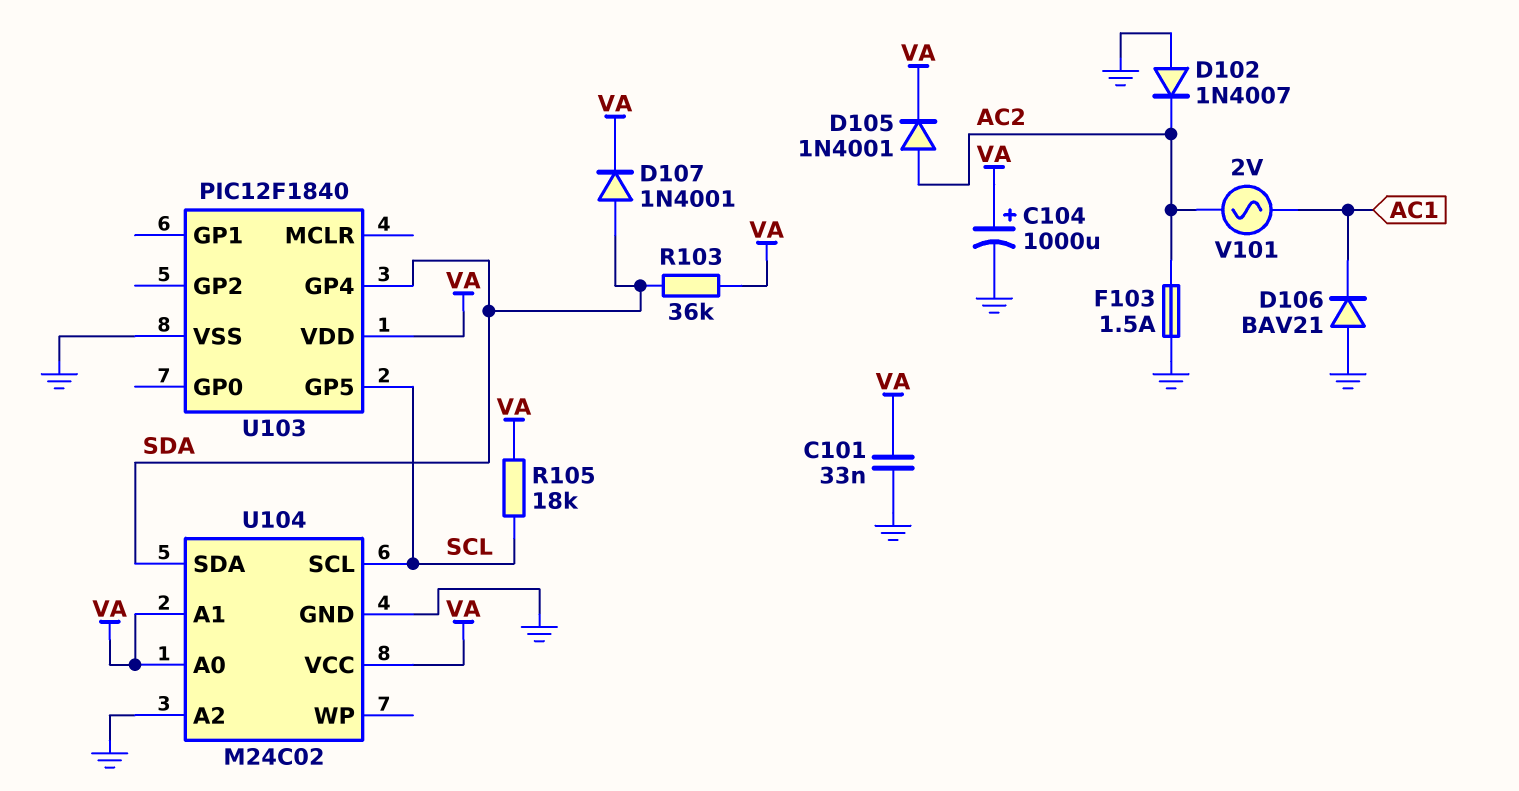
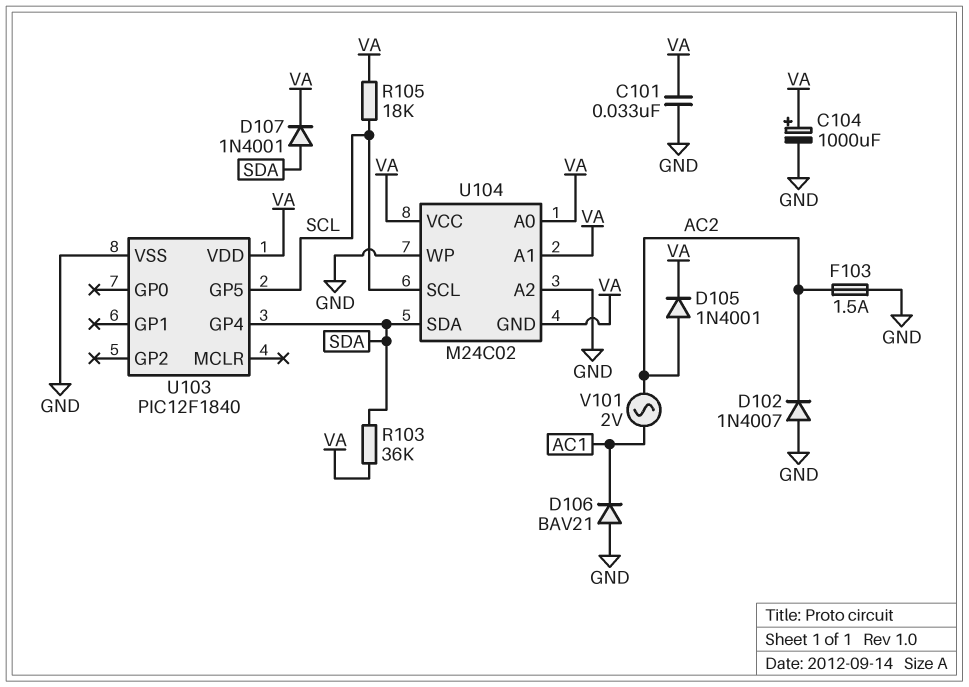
U104 pin GND: GND -> VA
U104 pin WP: none -> GND

